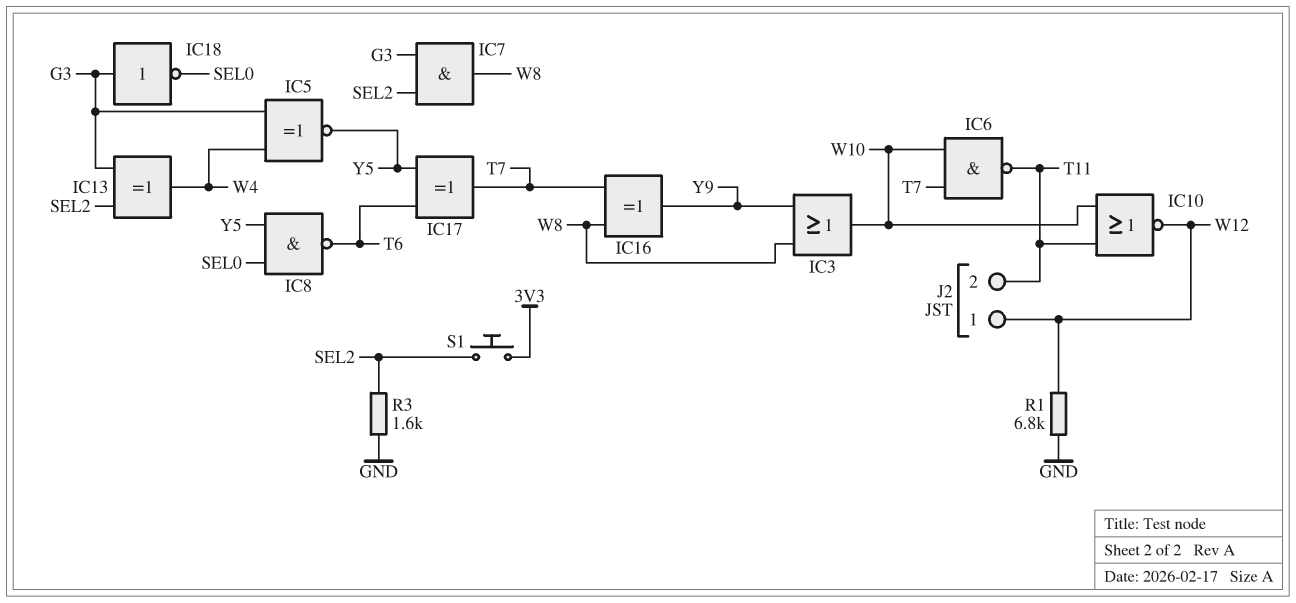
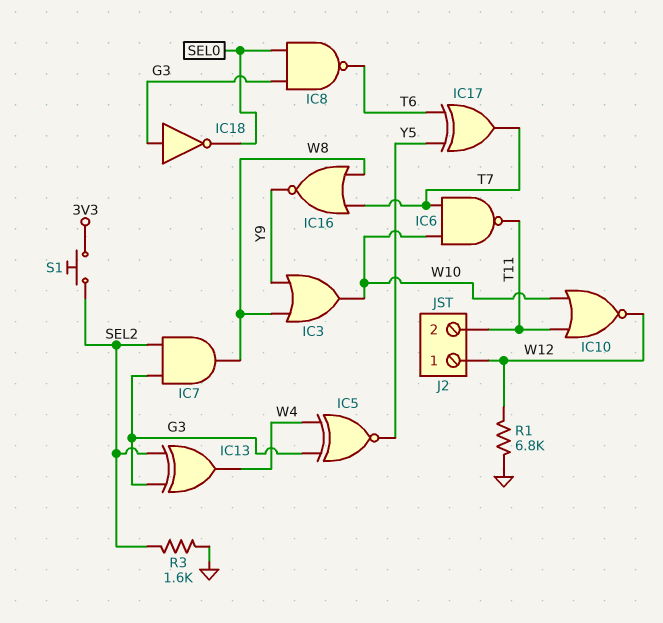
IC8: NAND (in SEL0, in Y5, out T6) -> NAND (in G3, in SEL0, out T6)
IC16: XOR (in T7, in W8, out Y9) -> NOR (in T7, in W8, out Y9)

